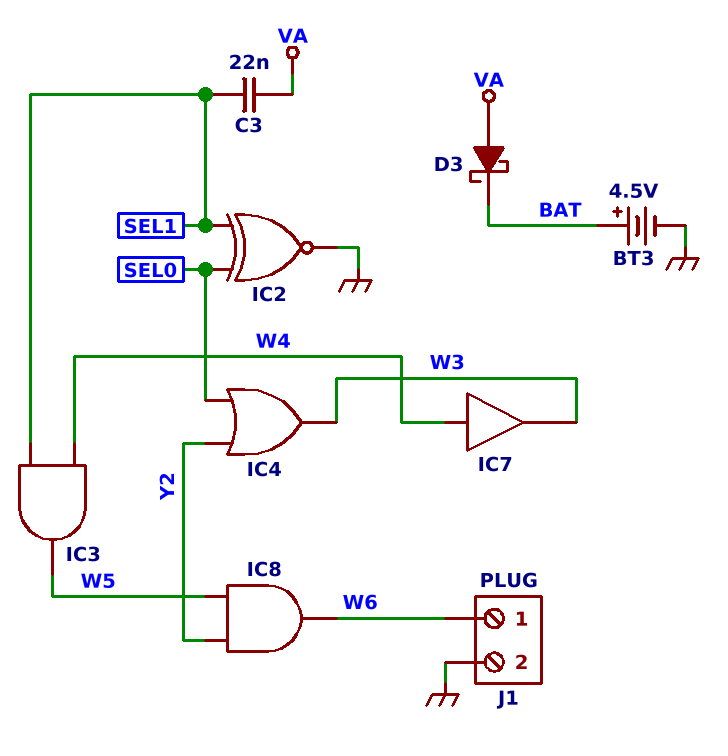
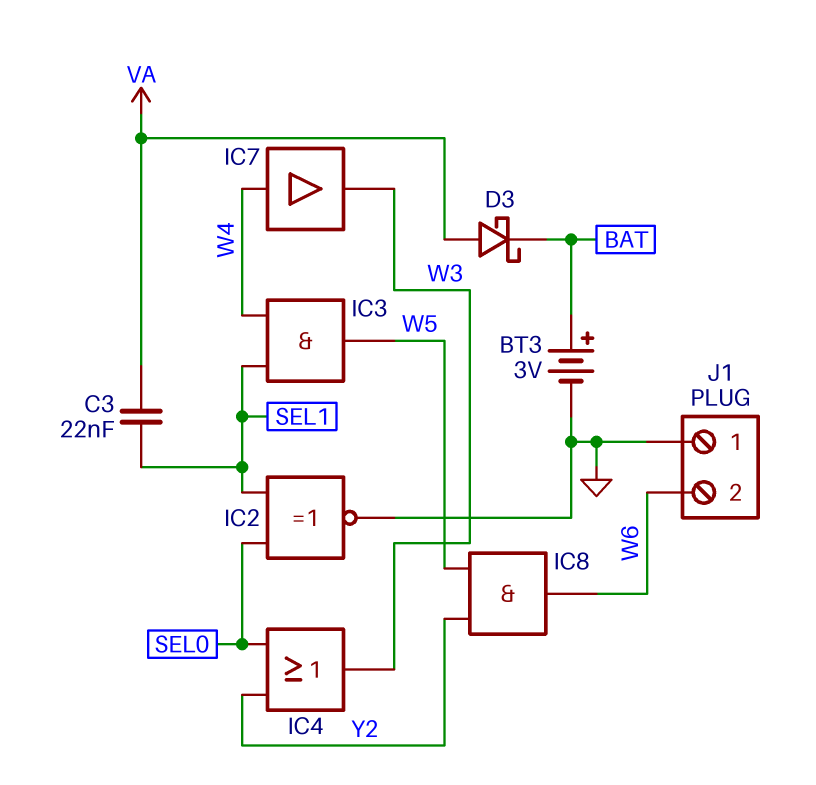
BT3: 4.5V (plus BAT, minus GND) -> 3V (plus BAT, minus GND)
J1 pin 1: W6 -> GND
J1 pin 2: GND -> W6

